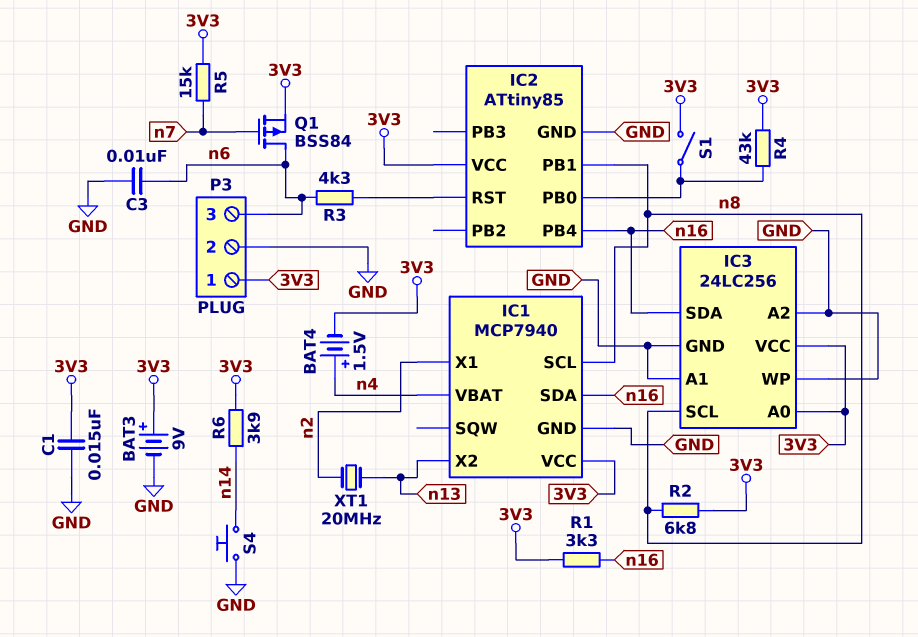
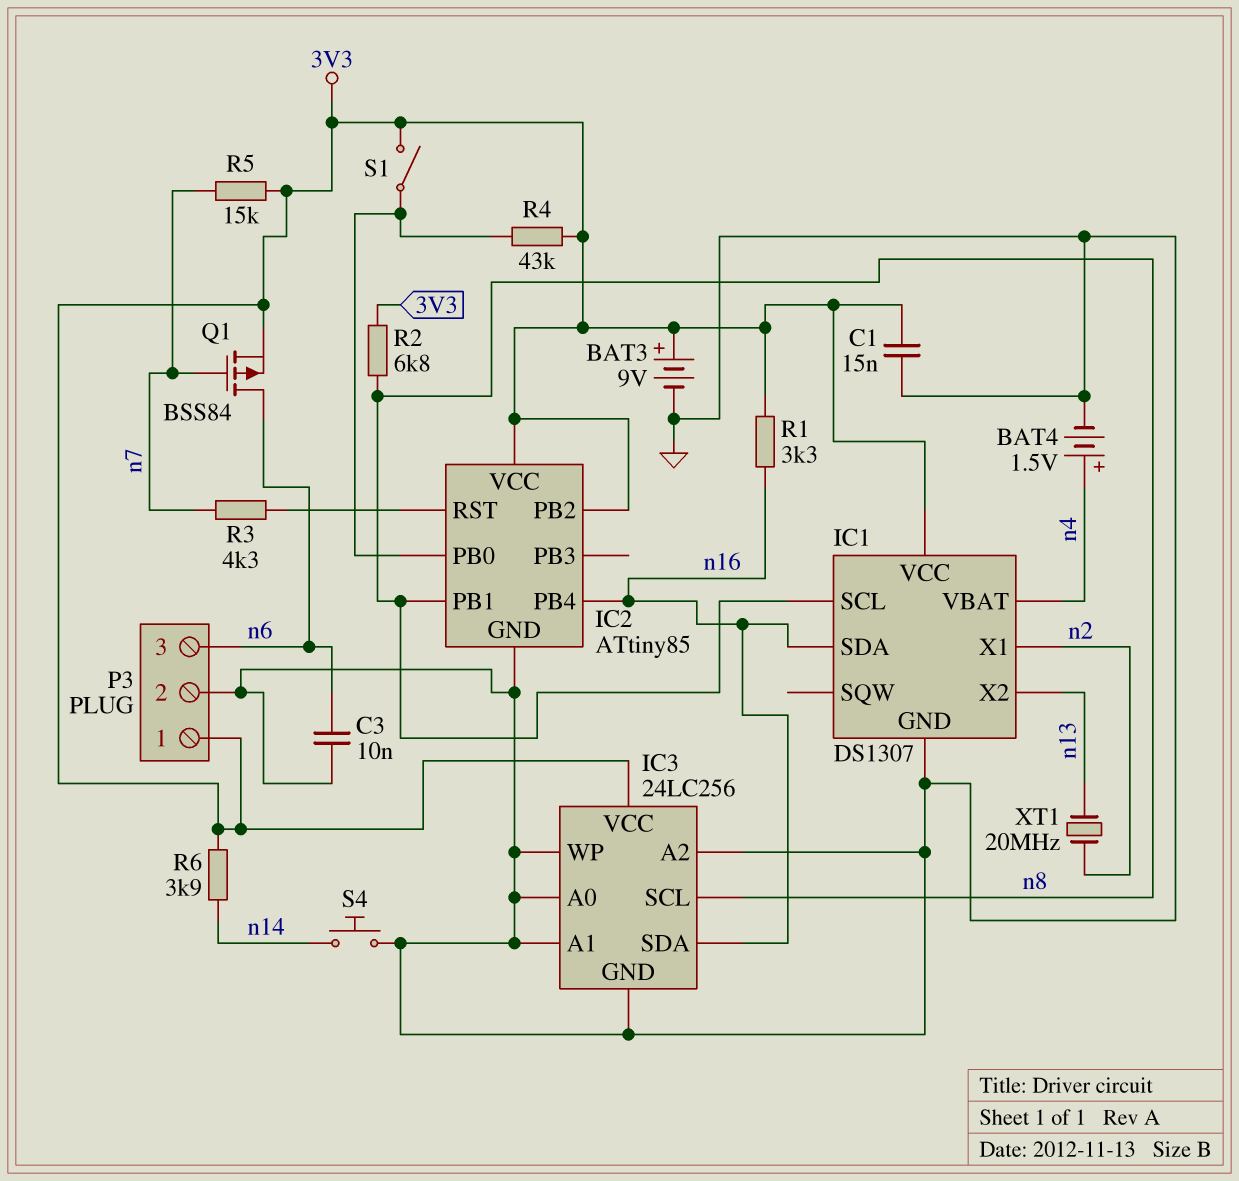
BAT4: 1.5V (plus n4, minus 3V3) -> 1.5V (plus n4, minus GND)
IC1: MCP7940 -> DS1307
IC2 pin PB2: none -> 3V3
IC3 pin A0: 3V3 -> GND
R3: 4.3k (IC2/RST, n6) -> 4.3k (IC2/RST, n7)

